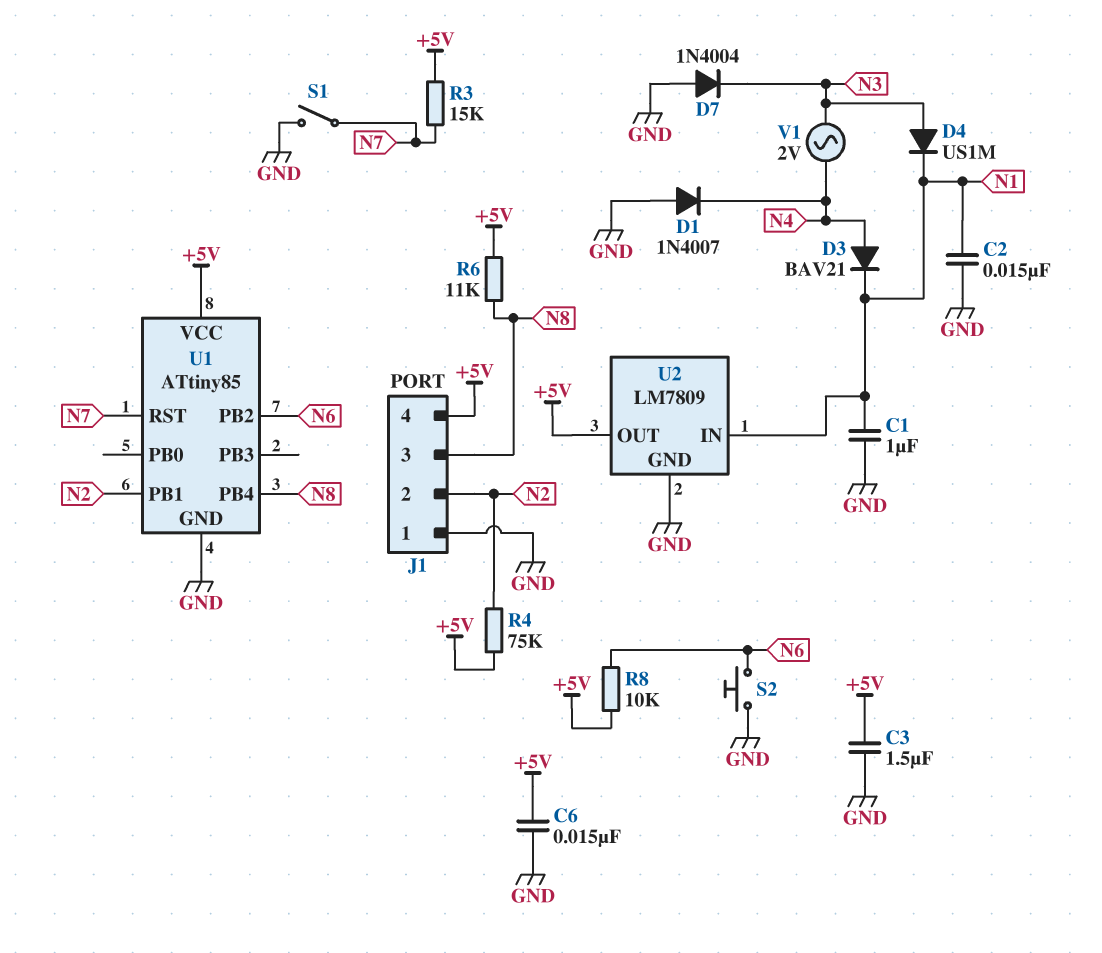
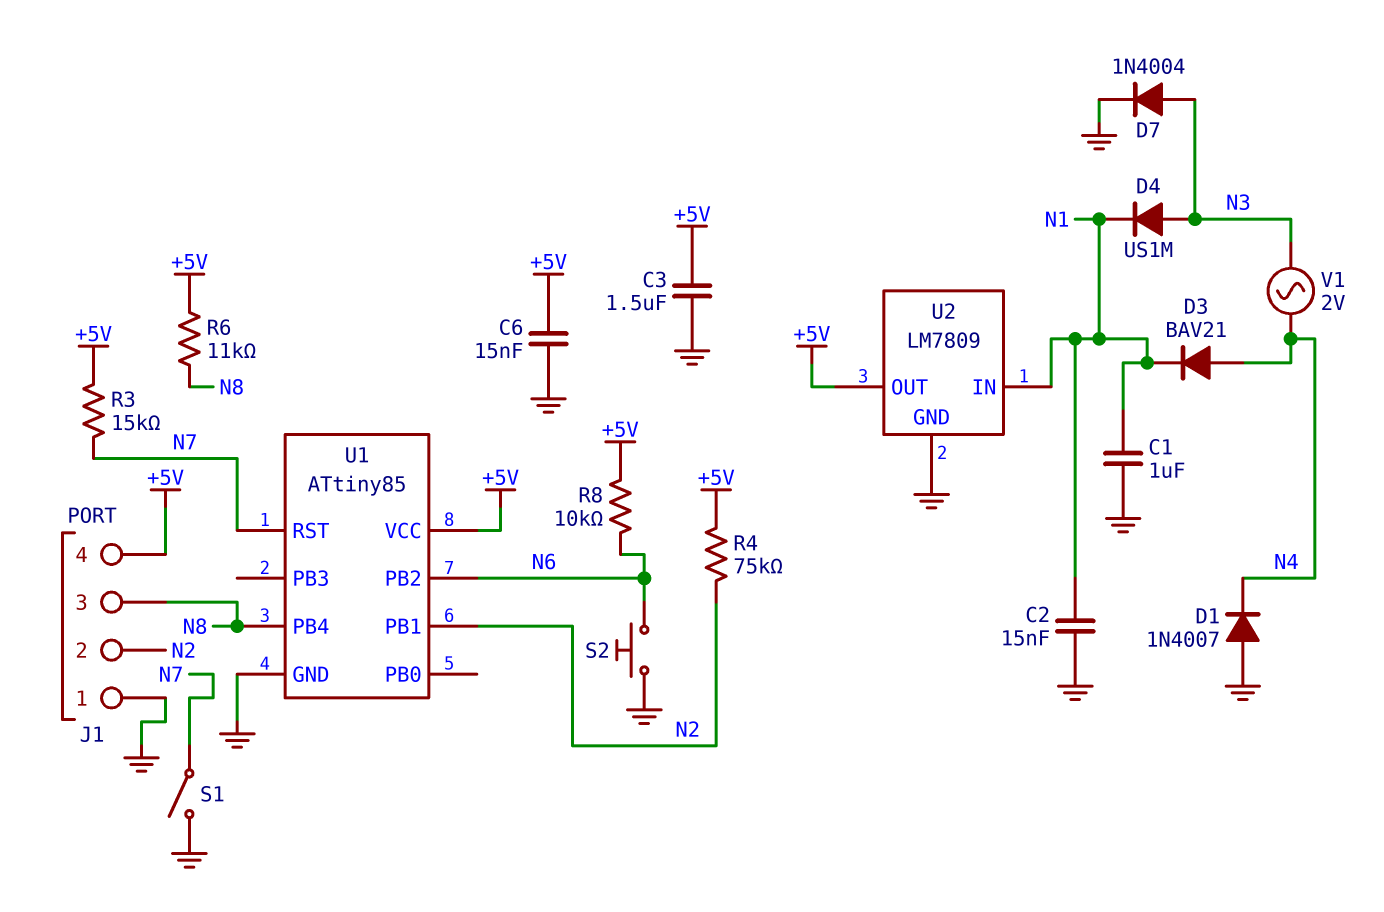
D7: diode 1N4004 (A GND, K N3) -> diode 1N4004 (A N3, K GND)

